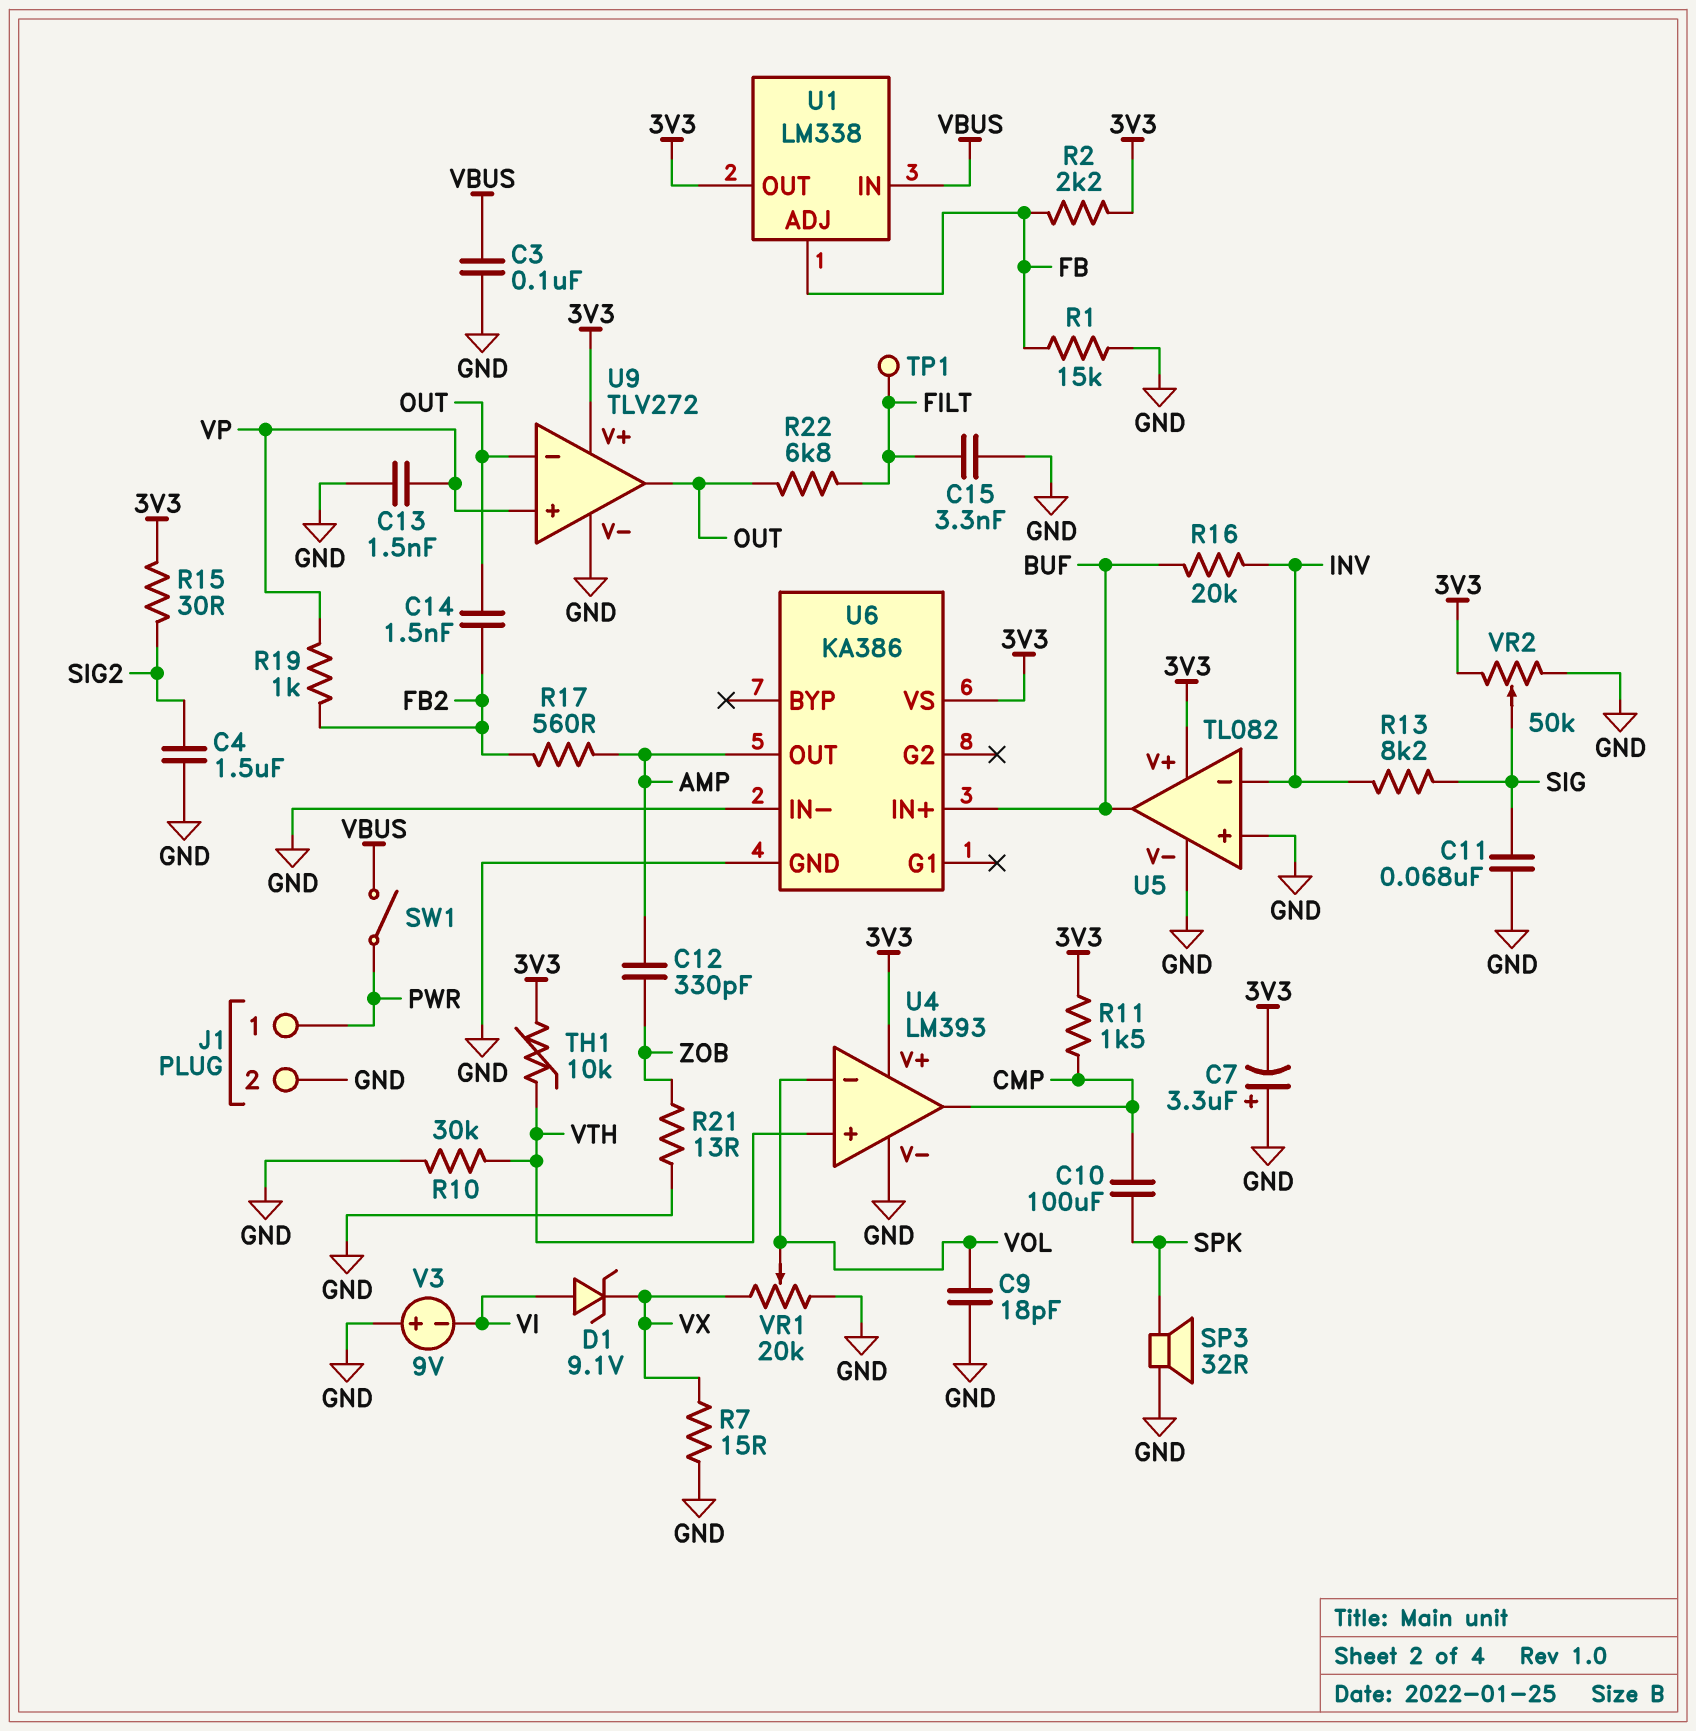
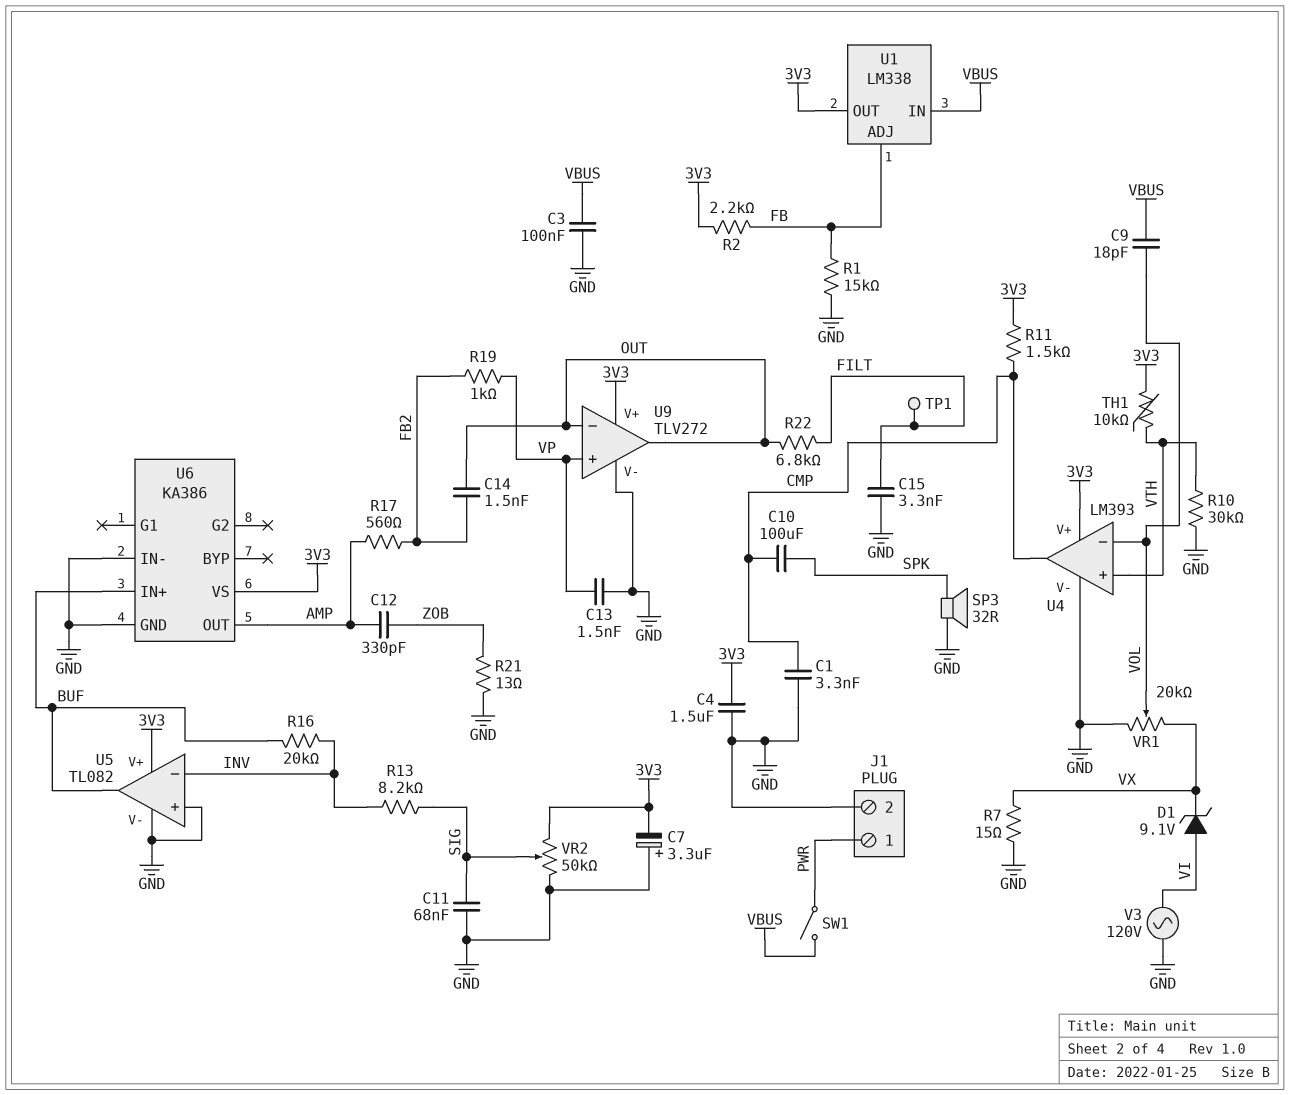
C1: none -> 3.3nF (CMP, GND)
C4: 1.5uF (GND, SIG2) -> 1.5uF (3V3, GND)
C9: 18pF (GND, VOL) -> 18pF (VBUS, VOL)
R15: 30 (3V3, SIG2) -> none
V3: 9V (plus GND, minus VI) -> AC 120V (GND, VI)

